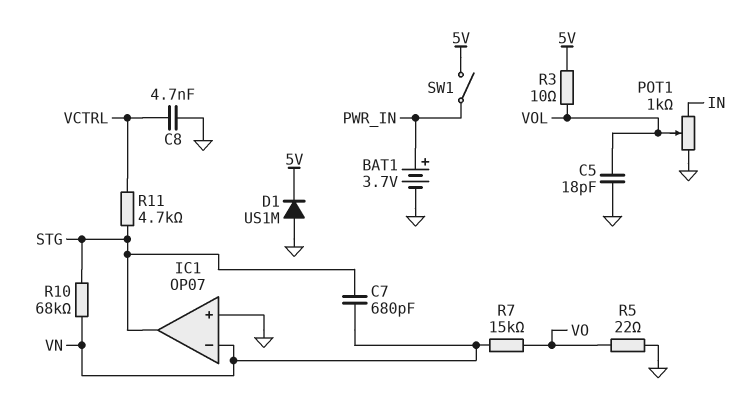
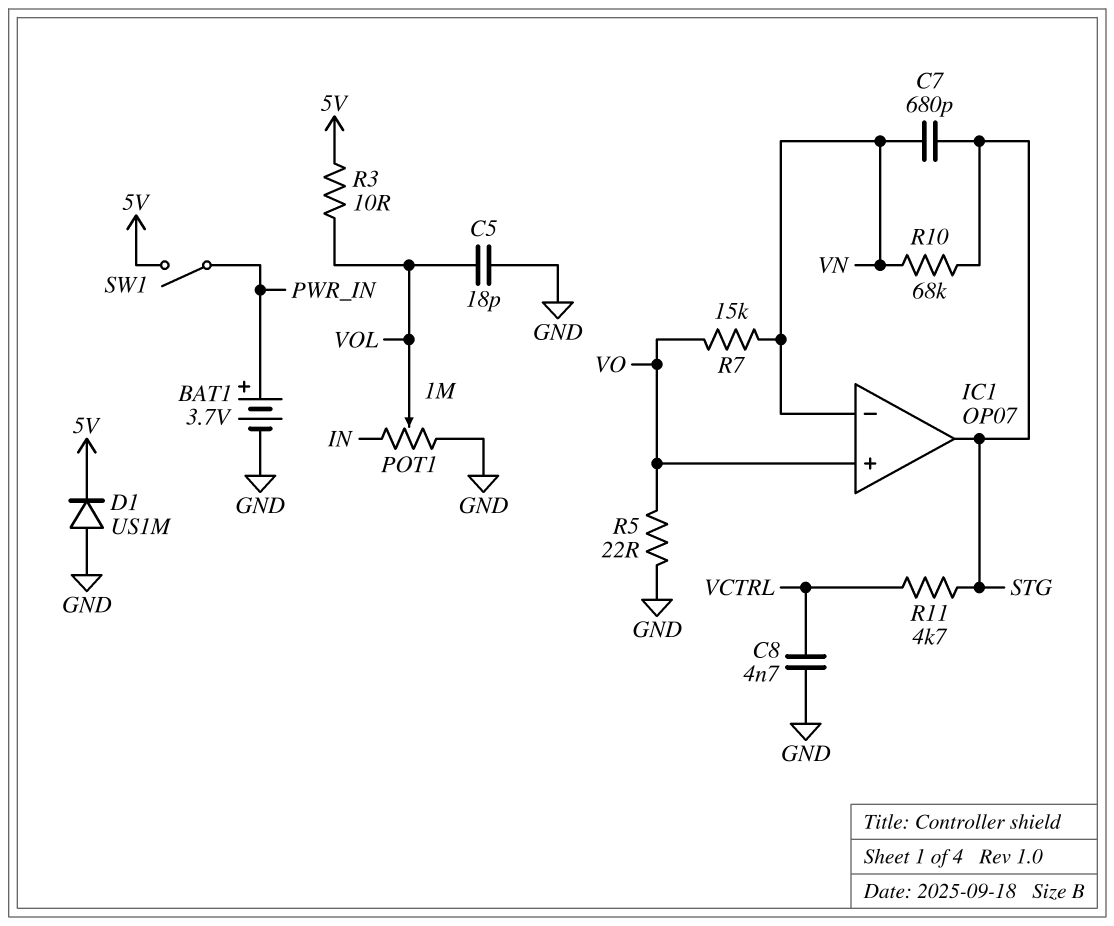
IC1 pin in+: GND -> VO
POT1: 1k (GND, IN, wiper VOL) -> 1M (GND, IN, wiper VOL)

